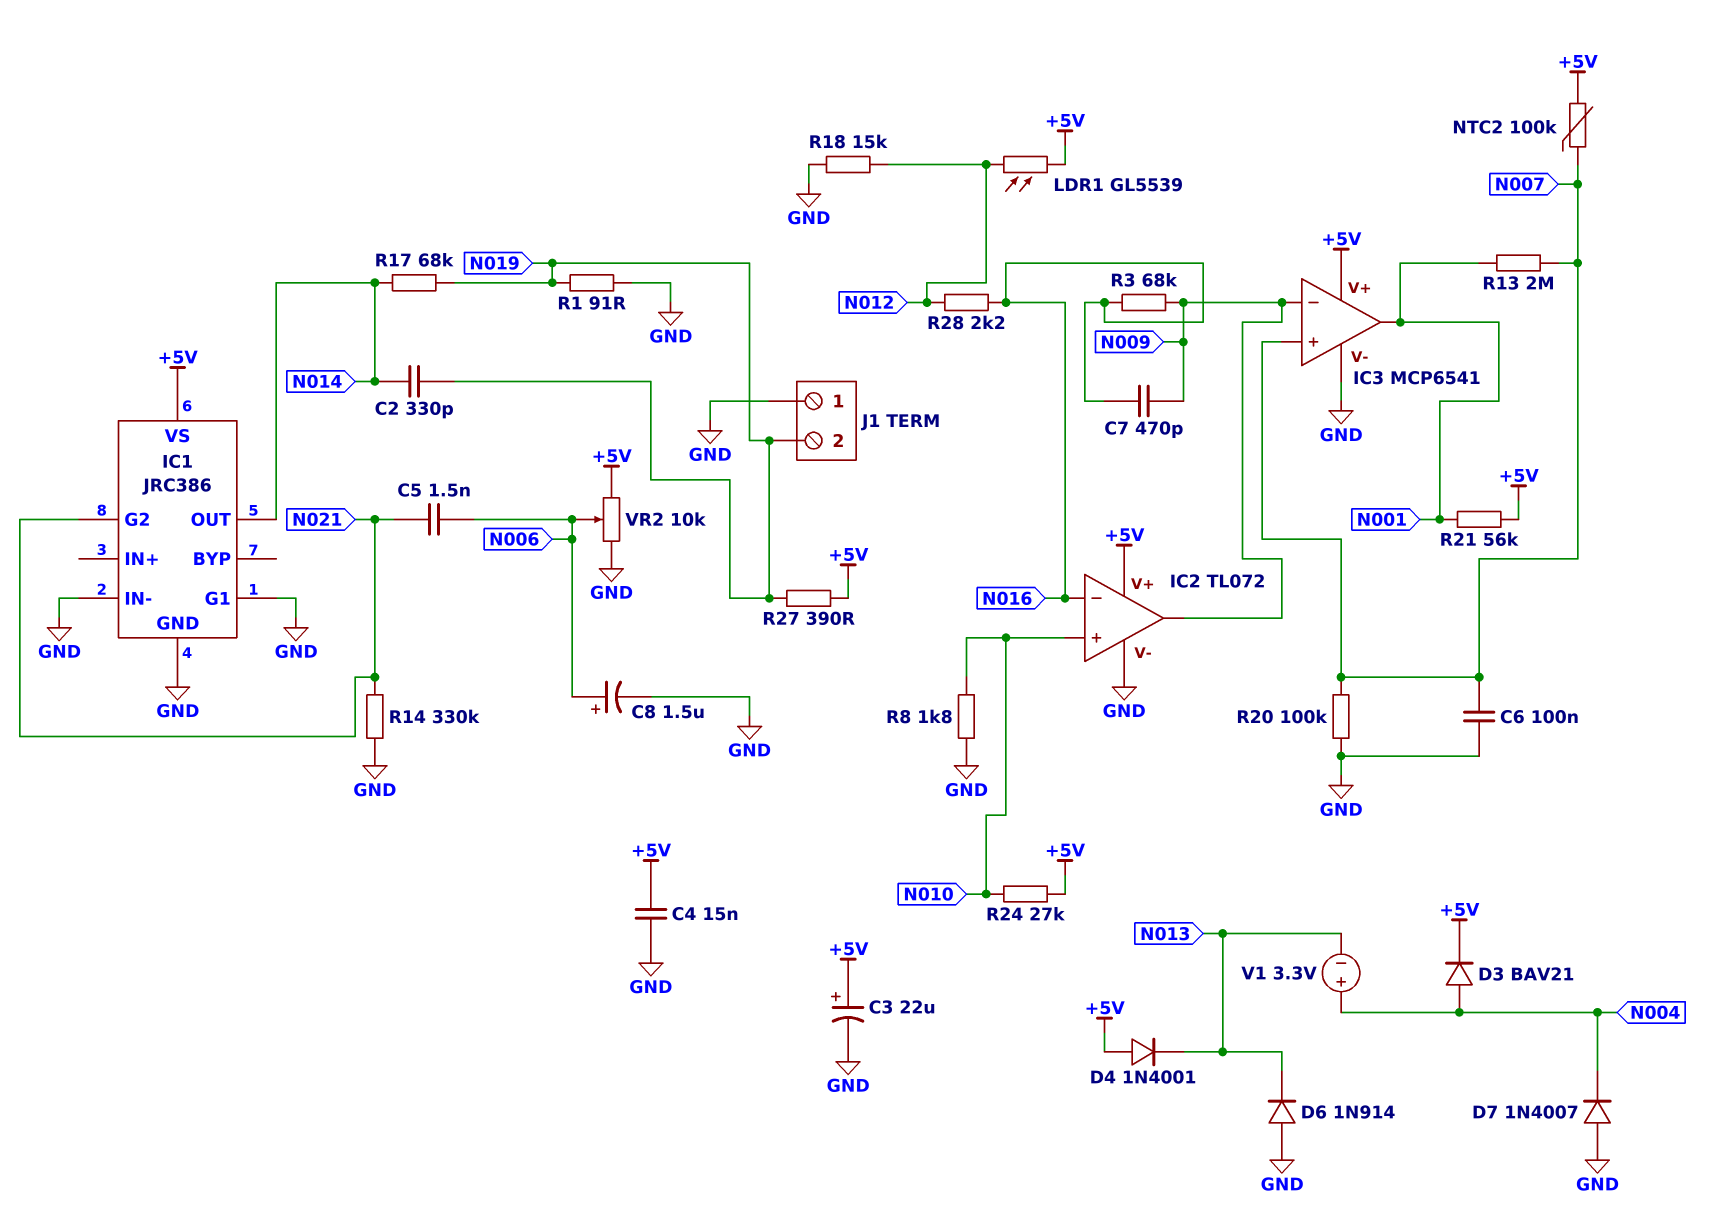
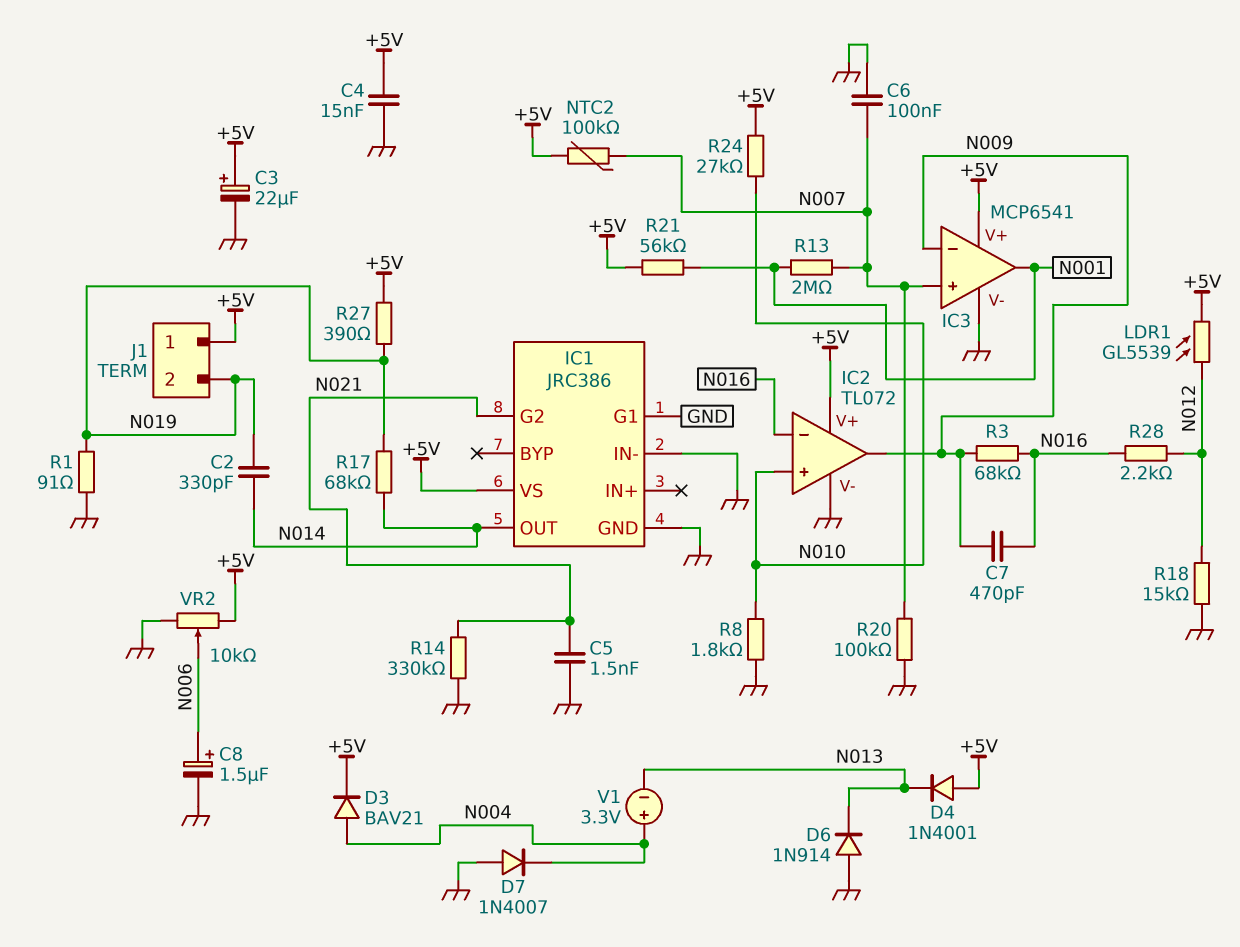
C5: 1.5nF (N006, N021) -> 1.5nF (GND, N021)
J1 pin 1: GND -> +5V

